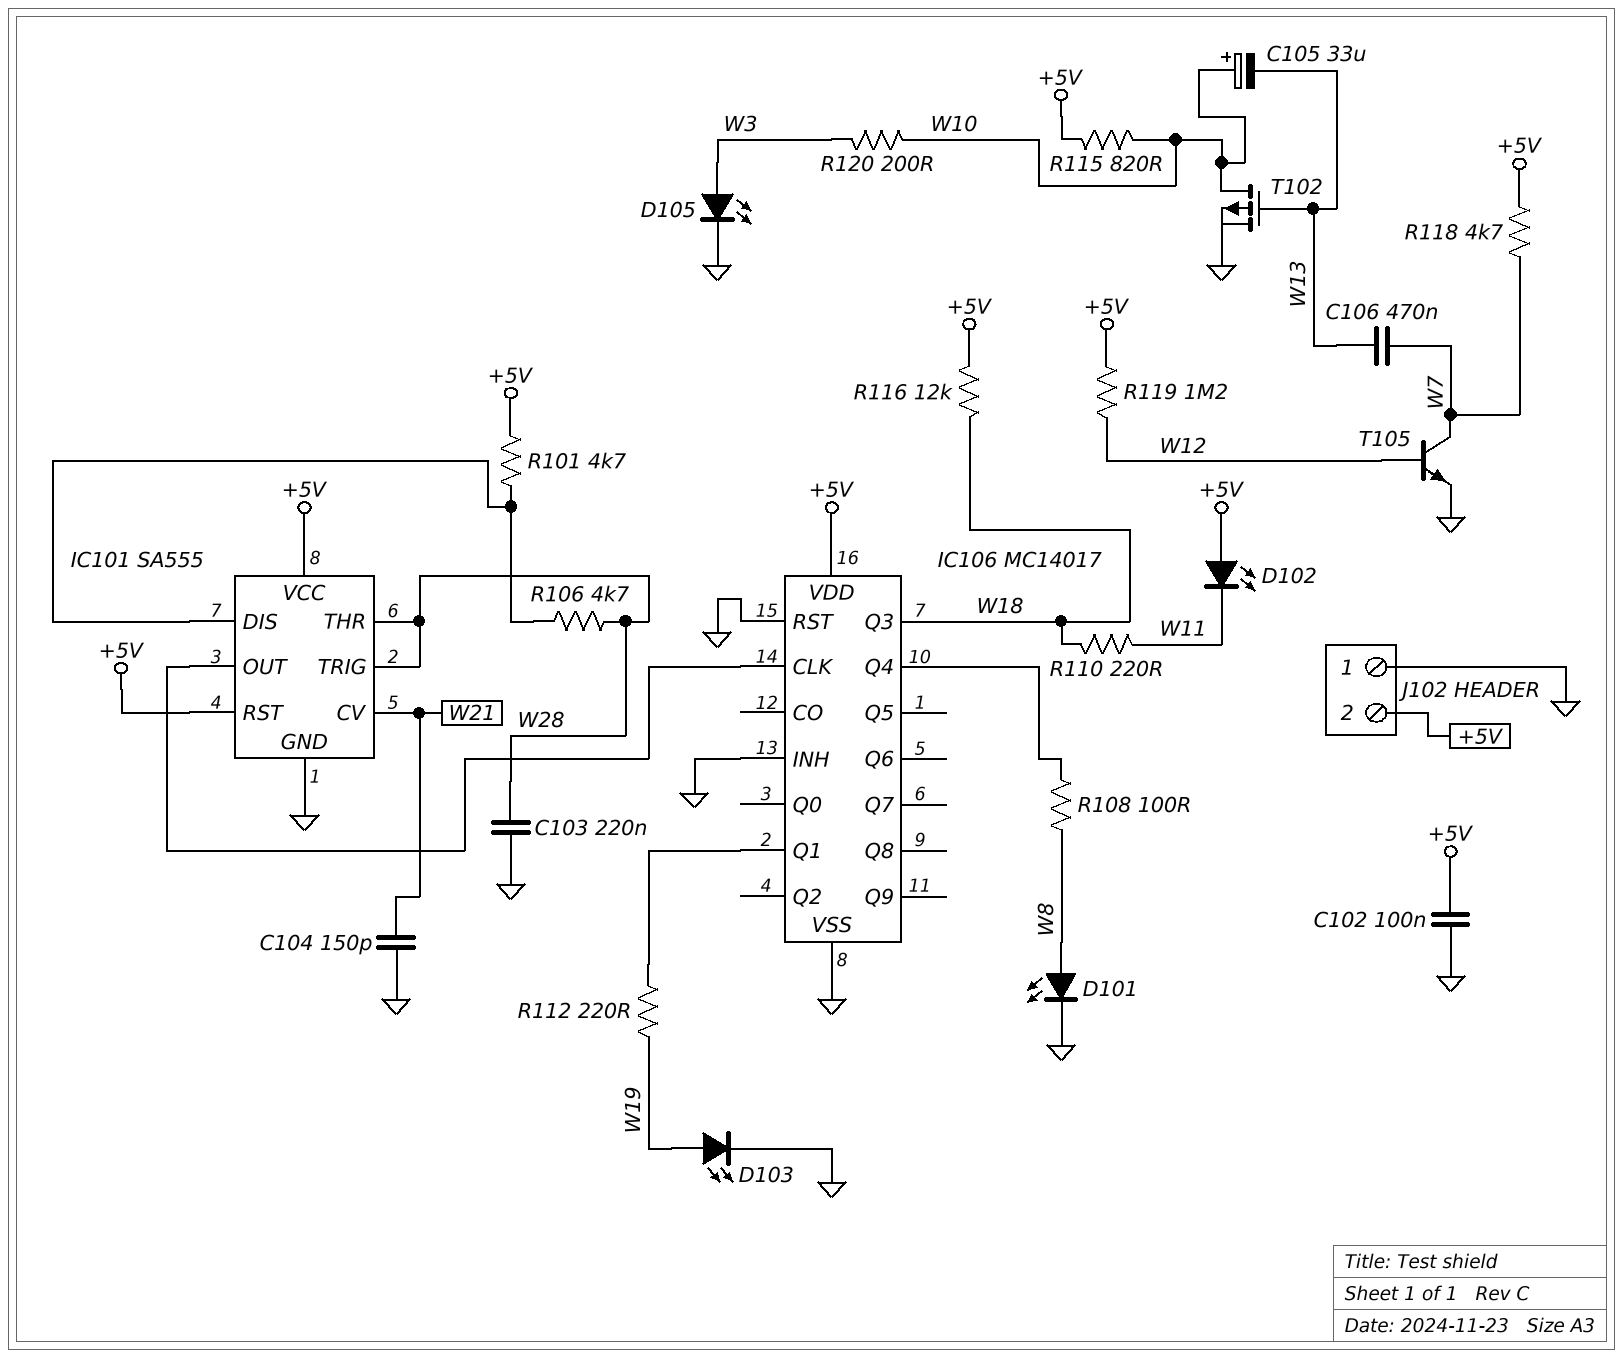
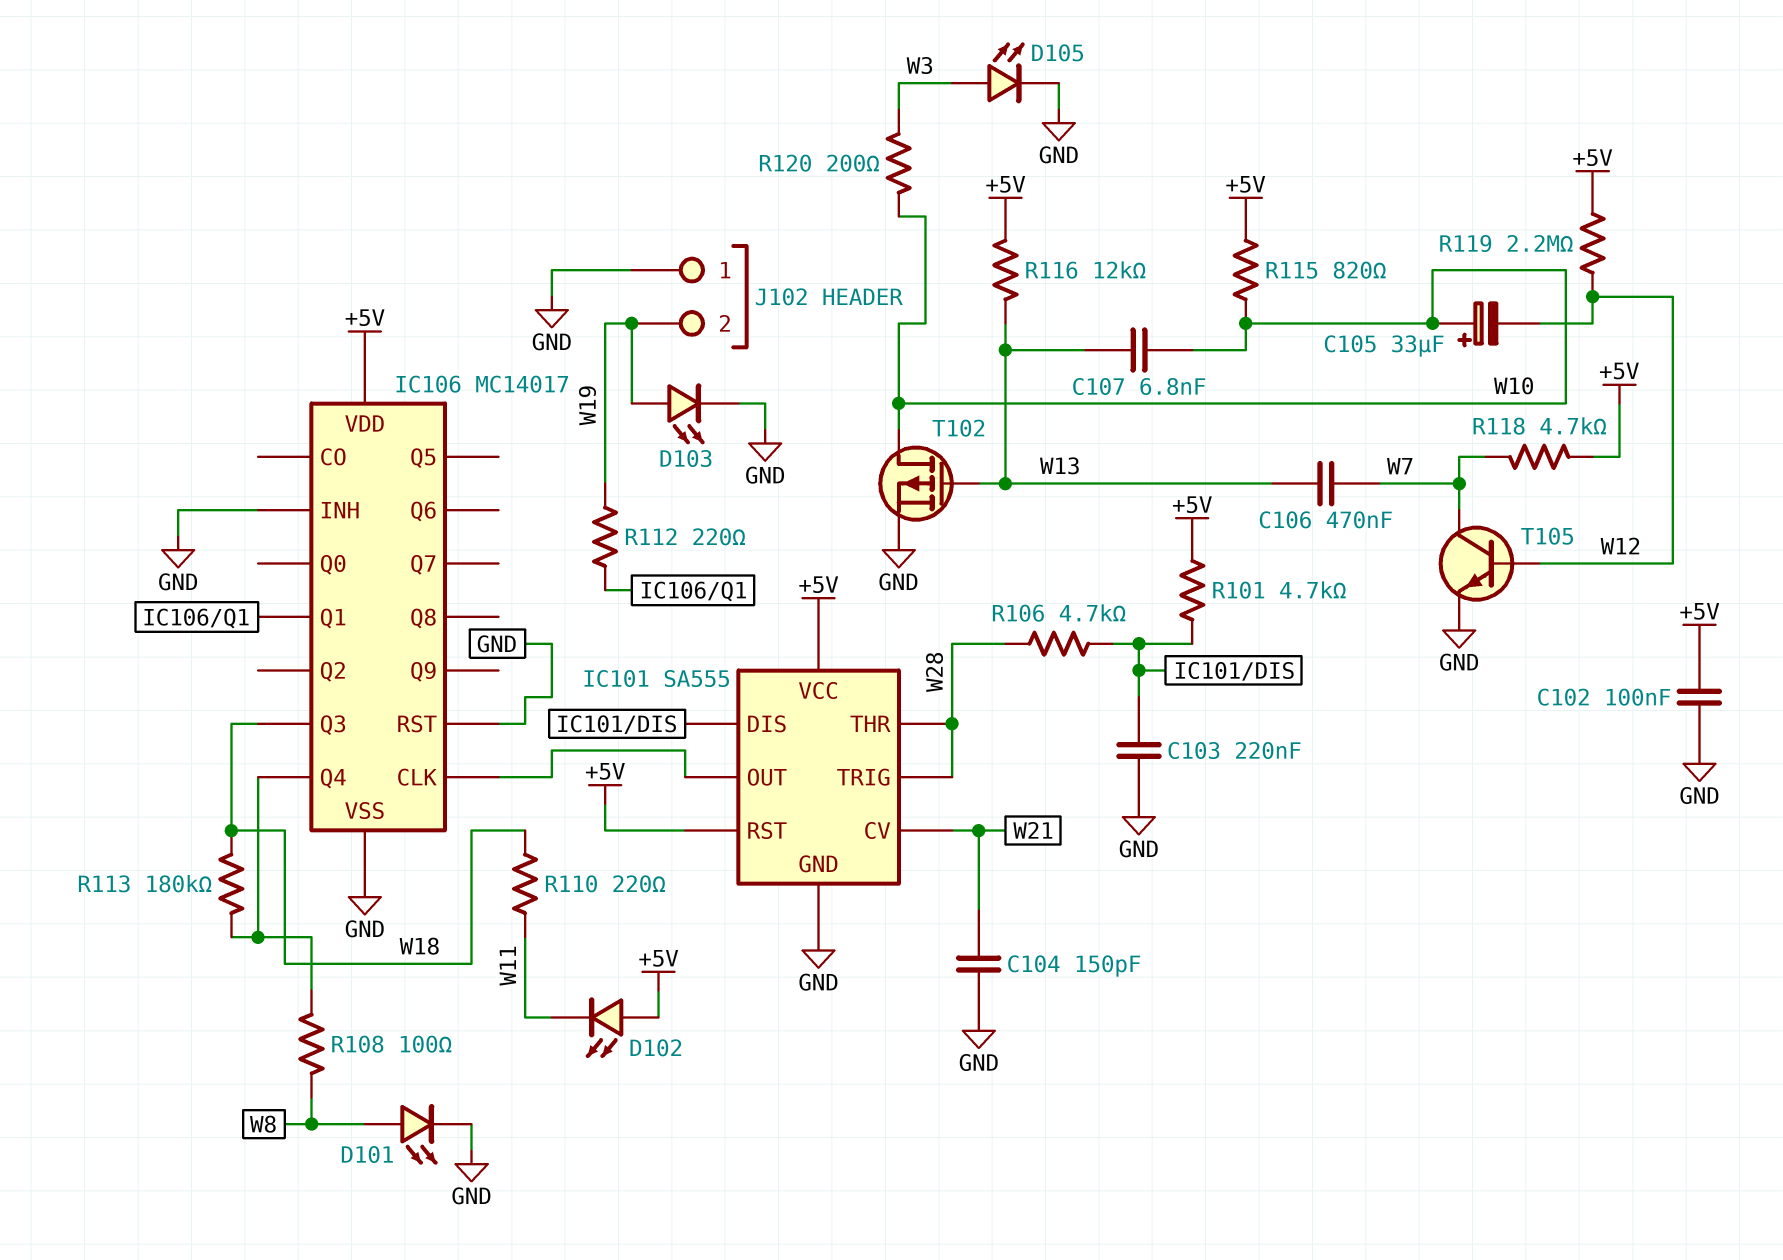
C103: 220nF (GND, W28) -> 220nF (GND, IC101/DIS)
C105: 33uF (plus W10, minus W13) -> 33uF (plus W10, minus W12)
C107: none -> 6.8nF (W10, W13)
J102 pin 2: +5V -> W19
R113: none -> 180k (IC106/Q4, W18)
R116: 12k (+5V, W18) -> 12k (+5V, W13)
R119: 1.2M (+5V, W12) -> 2.2M (+5V, W12)

